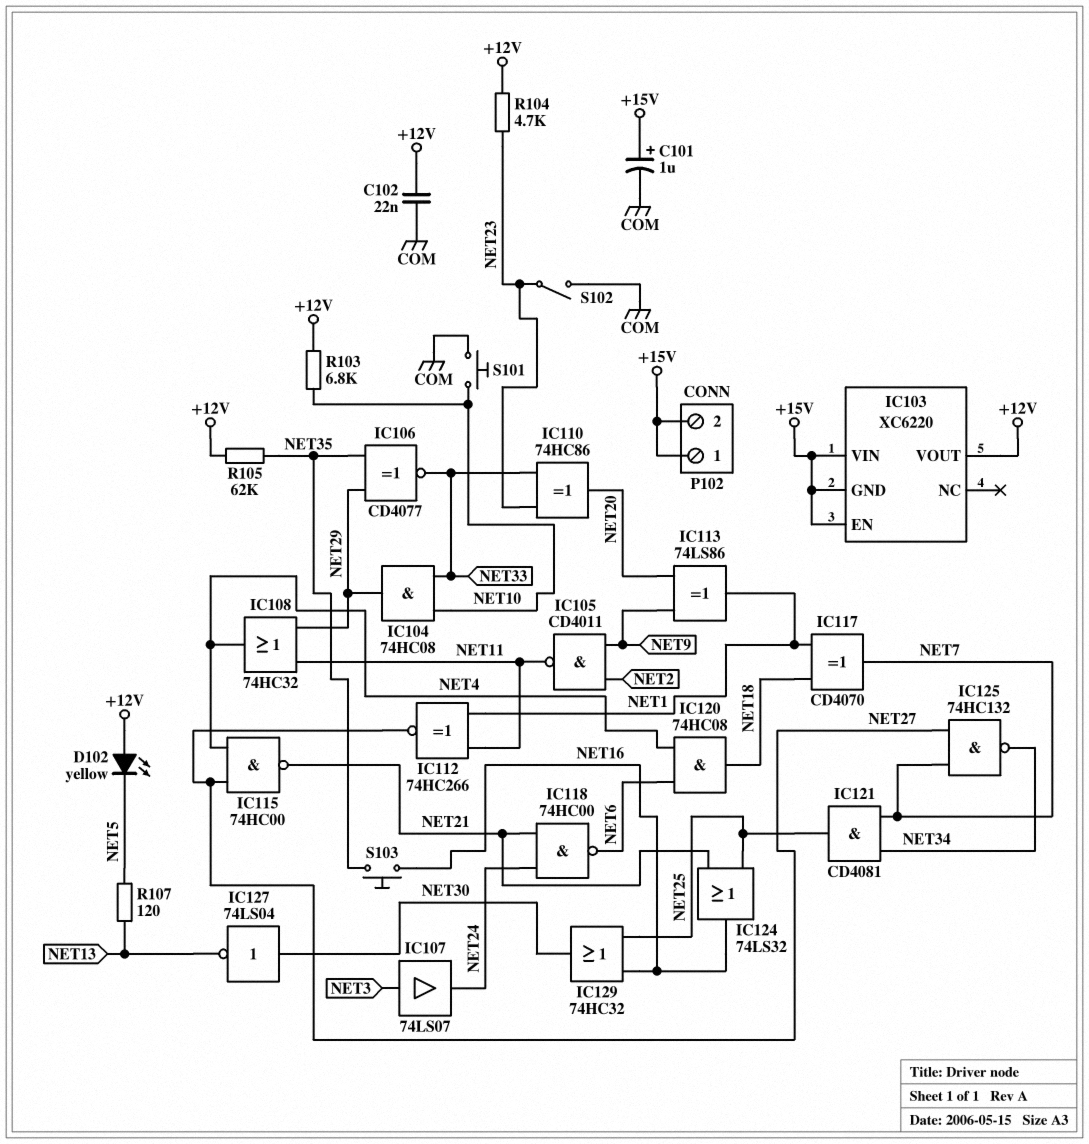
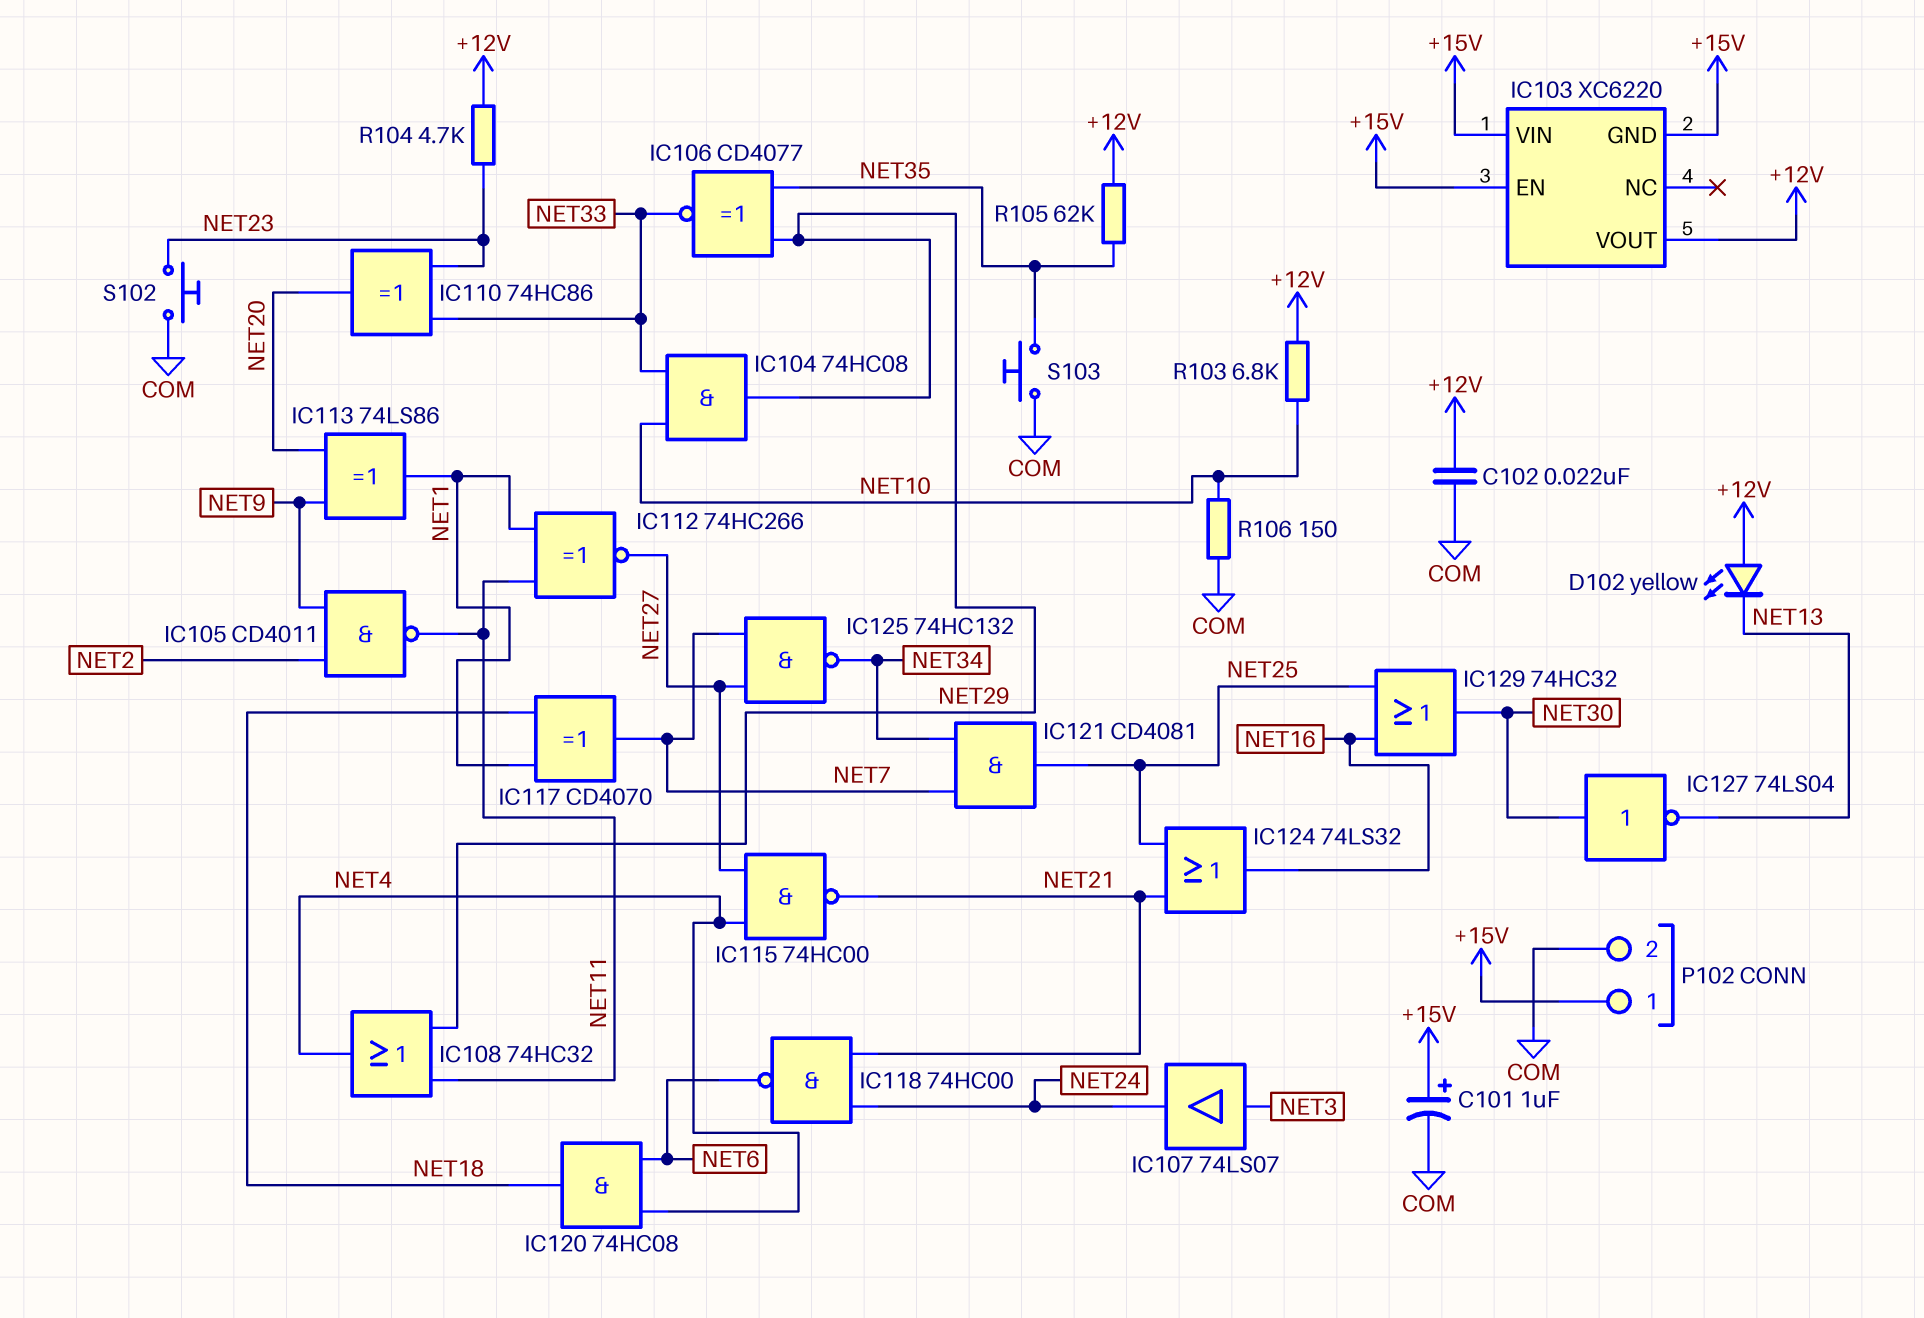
D102: LED yellow (A +12V, K NET5) -> LED yellow (A +12V, K NET13)
P102 pin 2: +15V -> COM
R106: none -> 150 (COM, NET10)
R107: 120 (NET5, NET13) -> none
S101: button (COM, NET10) -> none
S102: switch (COM, NET23) -> button (COM, NET23)
S103: button (NET16, NET35) -> button (COM, NET35)

